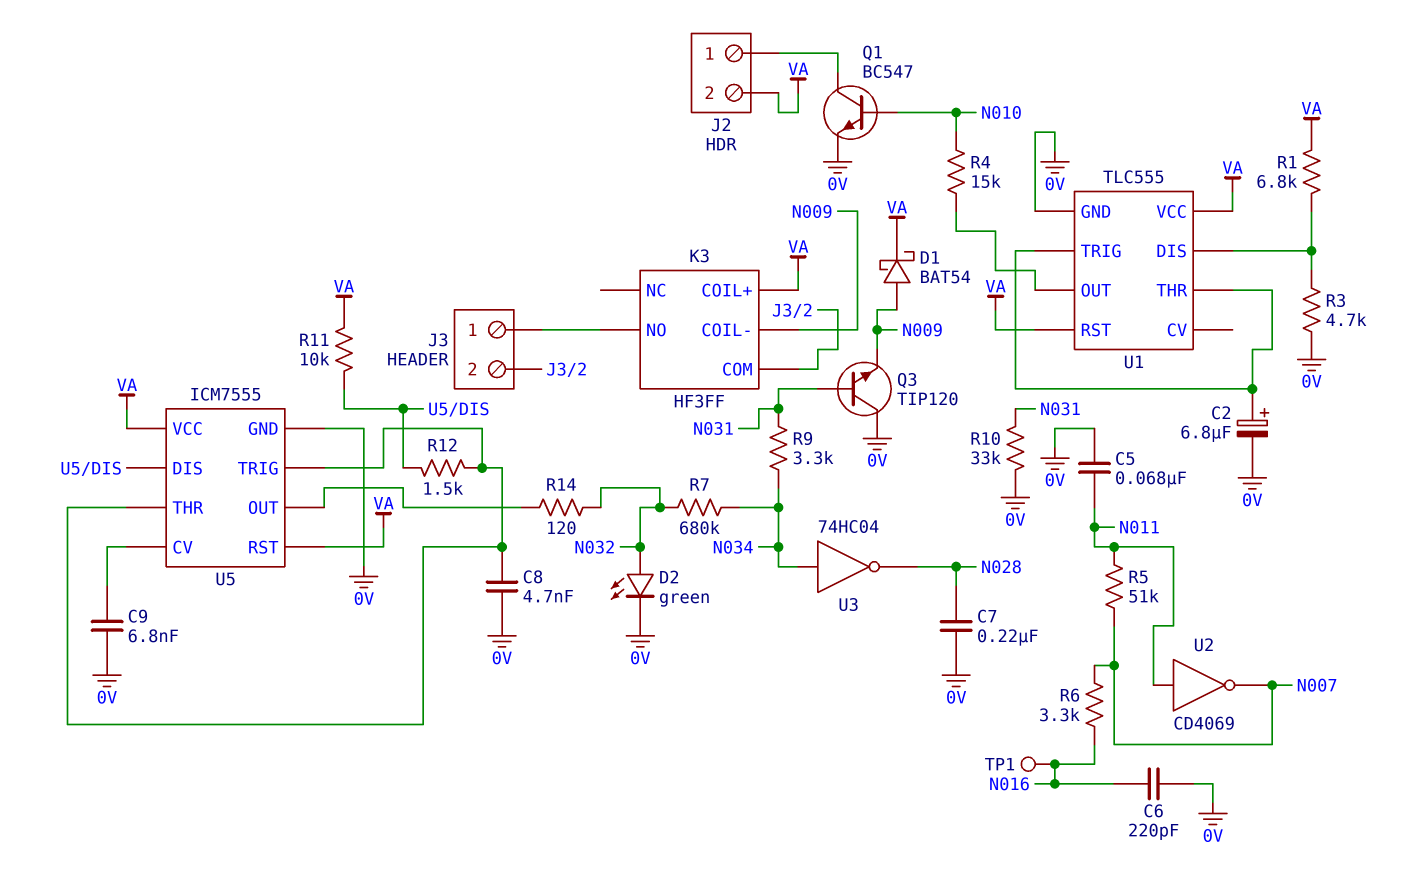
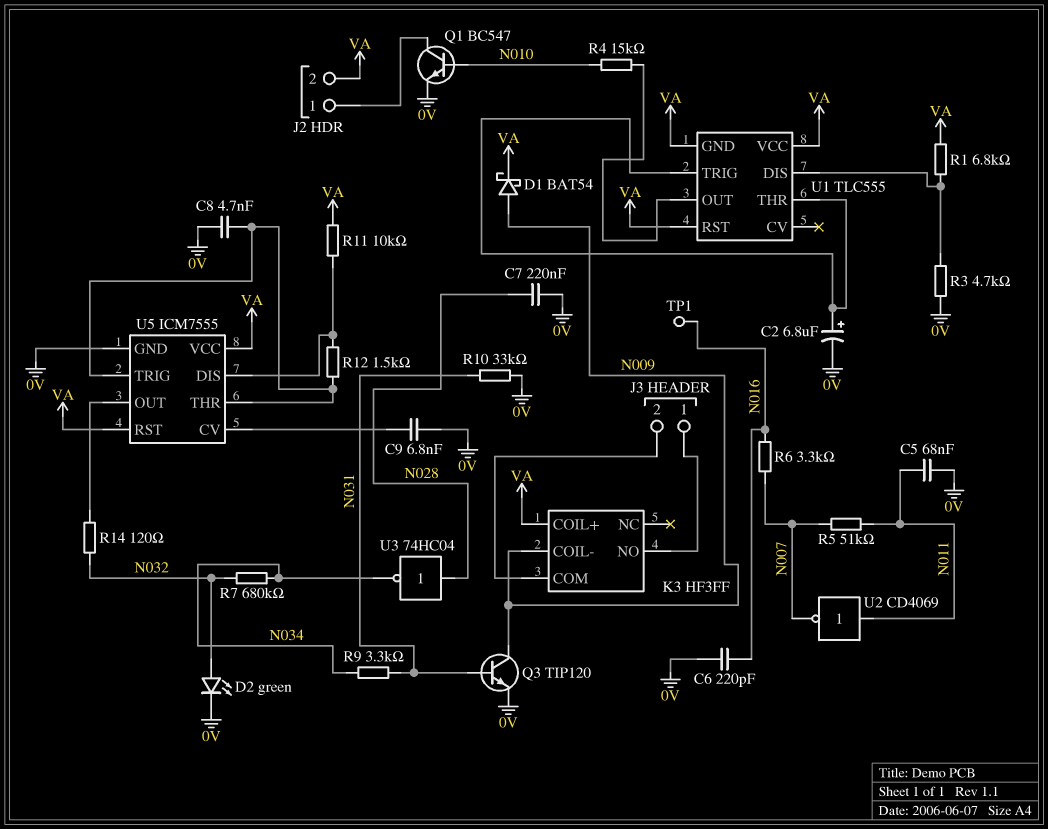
Q3: NPN TIP120 (B N031, C 0V, E N009) -> NPN TIP120 (B N031, C N009, E 0V)
U1 pin GND: 0V -> VA
U3: NOT 74HC04 (in N034, out N028) -> NOT 74HC04 (in N028, out N034)

